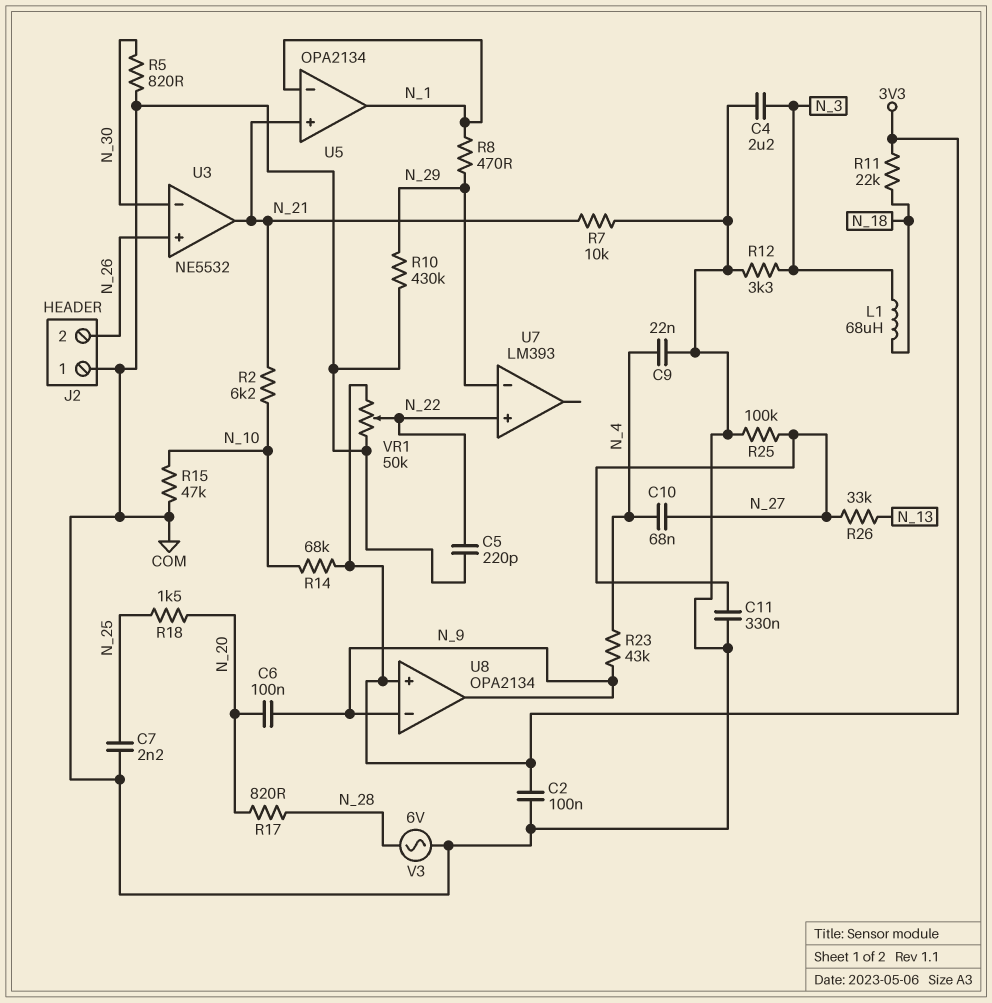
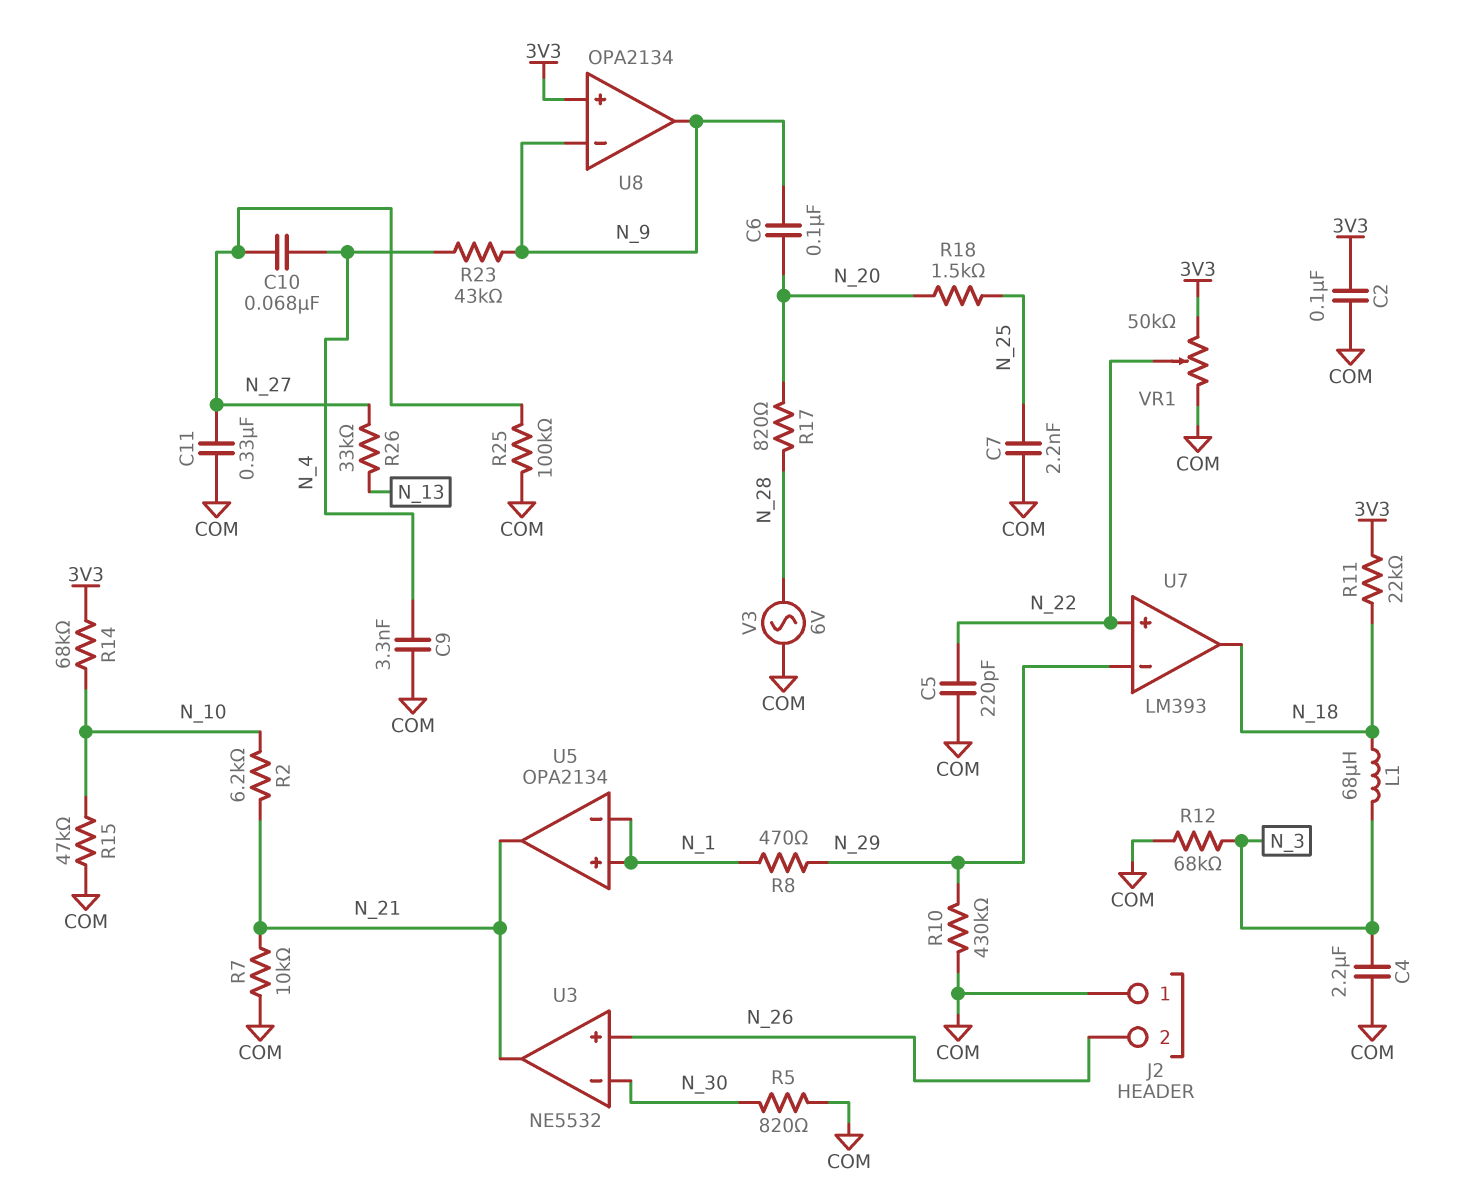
C9: 22nF (COM, N_4) -> 3.3nF (COM, N_4)
R12: 3.3k (COM, N_3) -> 68k (COM, N_3)
U5 pin in+: N_21 -> N_1
U5 pin out: N_1 -> N_21
U7 pin out: none -> N_18

